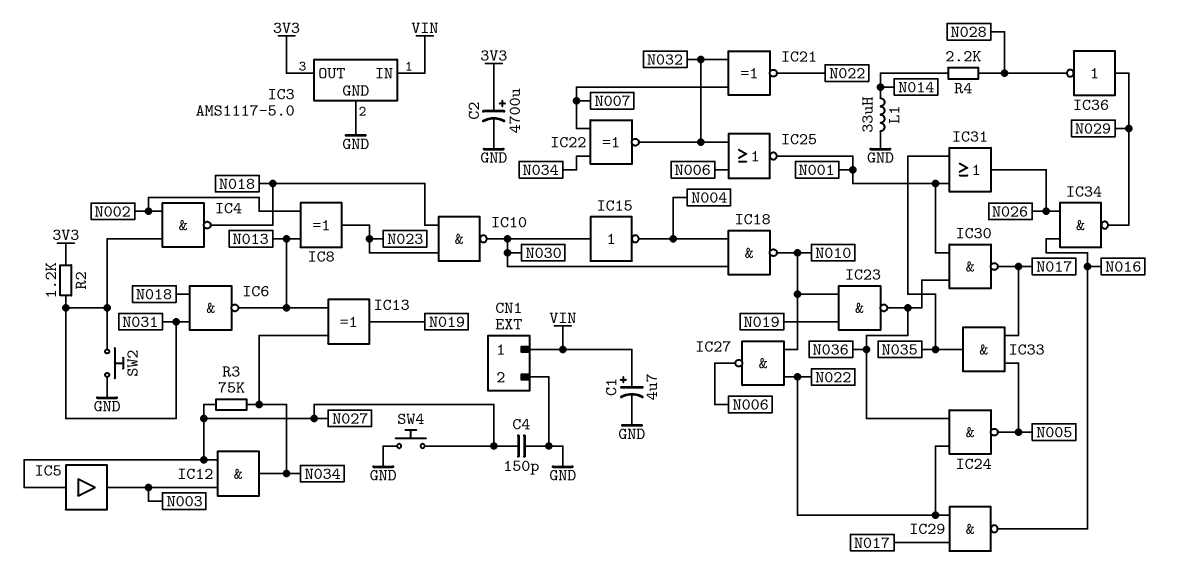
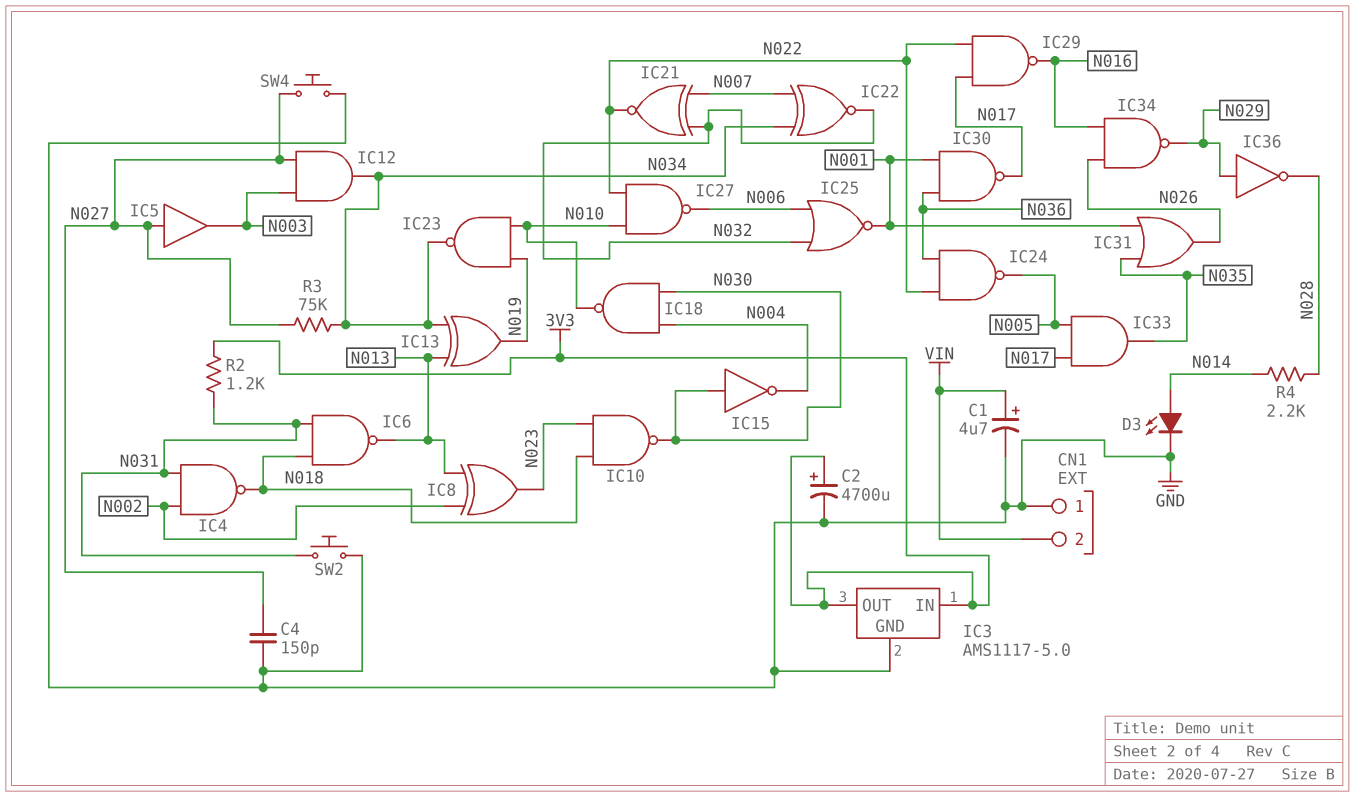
CN1 pin 1: VIN -> GND
CN1 pin 2: GND -> VIN
D3: none -> LED (A N014, K GND)
IC3 pin IN: VIN -> 3V3
IC23: NAND (in N010, in N019, out N036) -> NAND (in N010, in N019, out N034)
L1: 33uH (GND, N014) -> none

